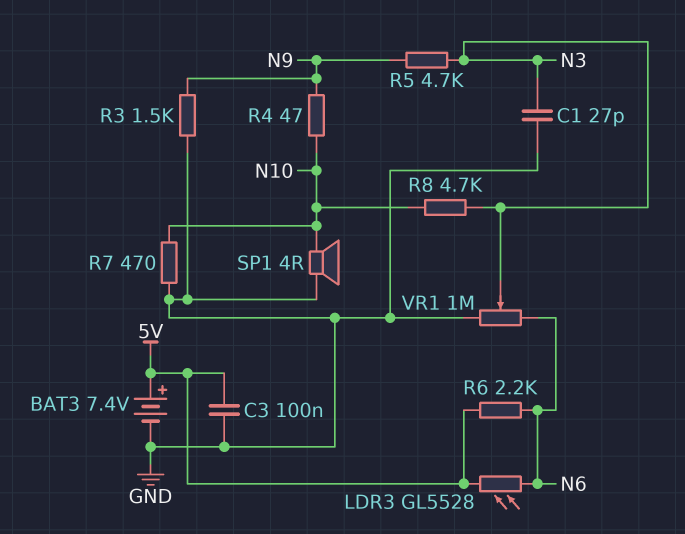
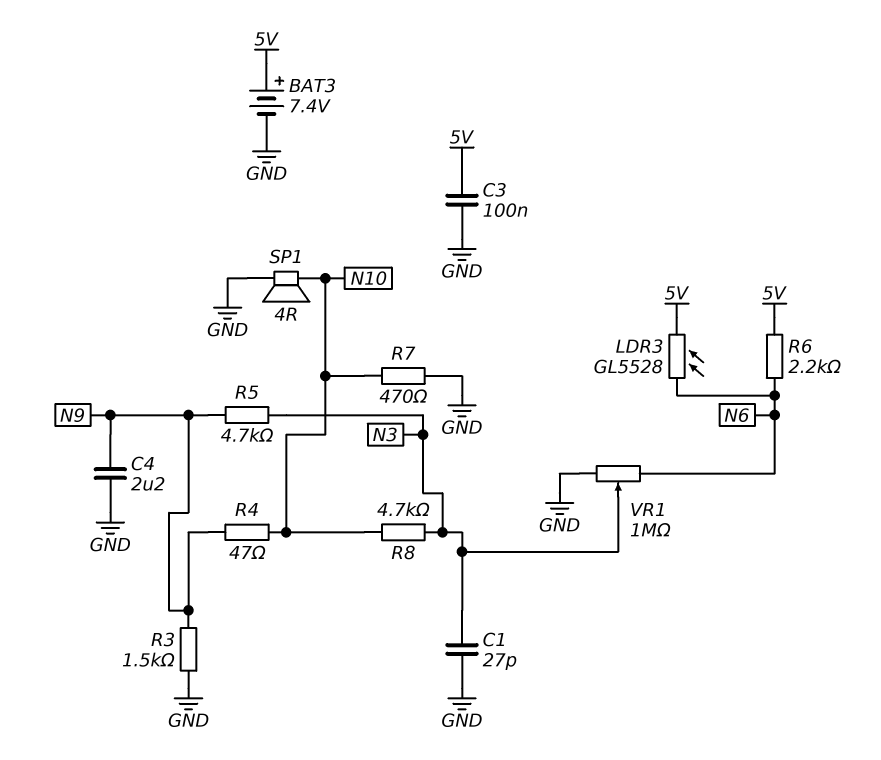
C4: none -> 2.2uF (GND, N9)

